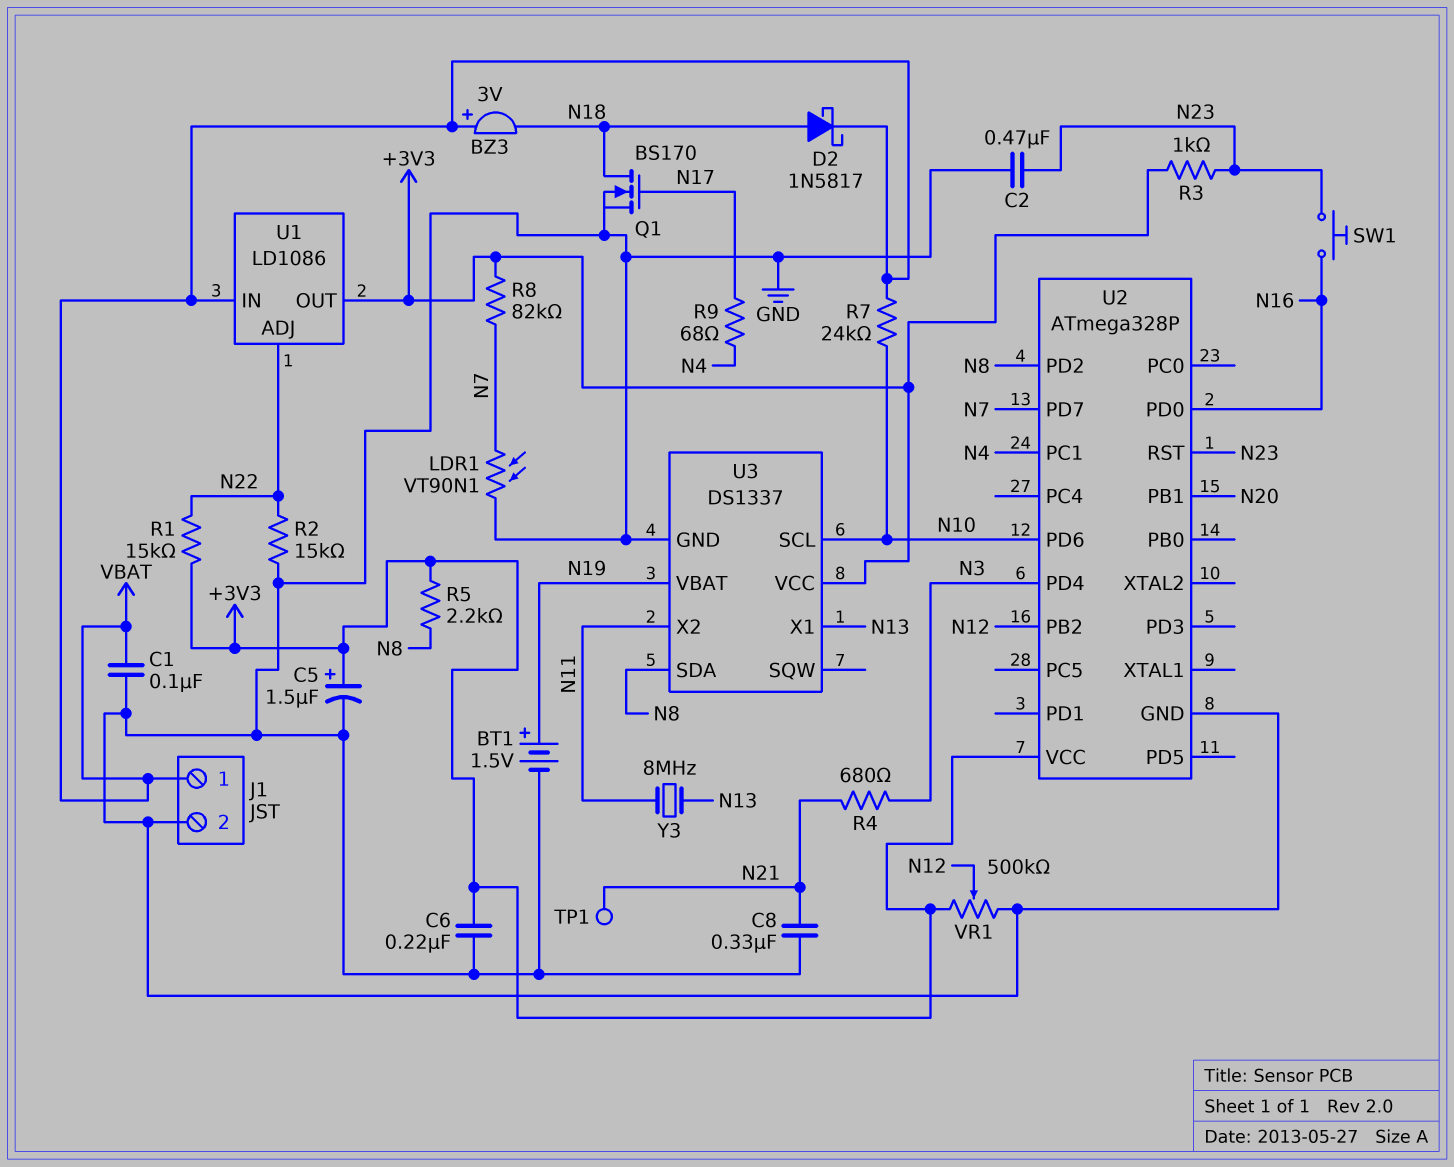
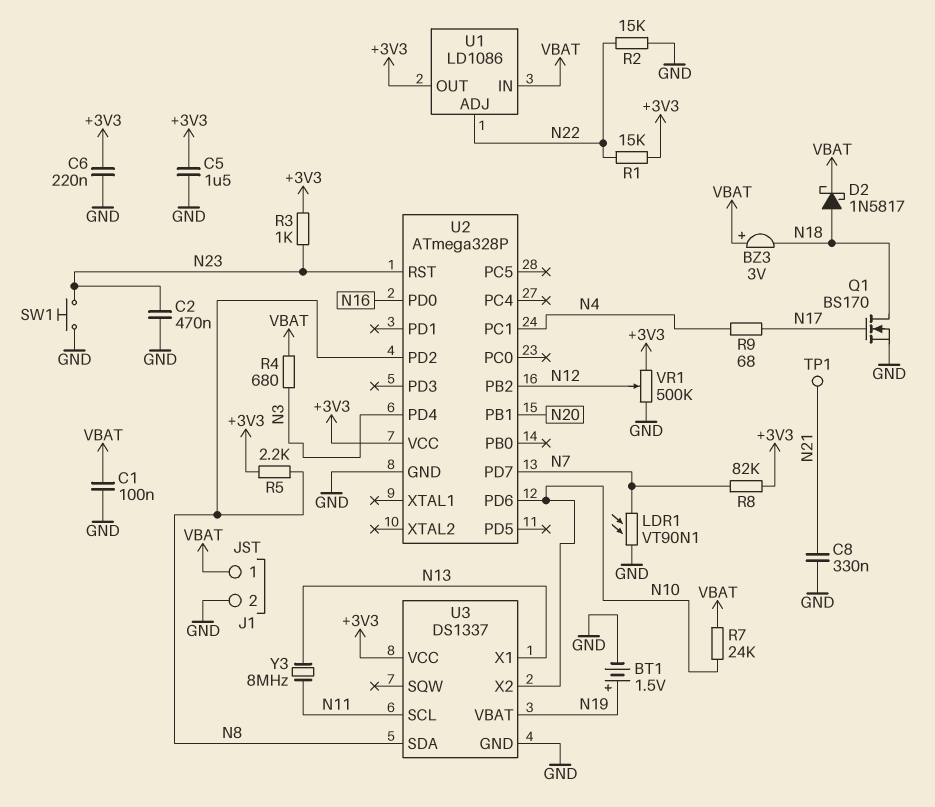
C5: 1.5uF (plus +3V3, minus GND) -> 1.5uF (+3V3, GND)
R4: 680 (N3, N21) -> 680 (N3, VBAT)
SW1: button (N16, N23) -> button (GND, N23)
U3 pin SCL: N10 -> N11
U3 pin X2: N11 -> N10

